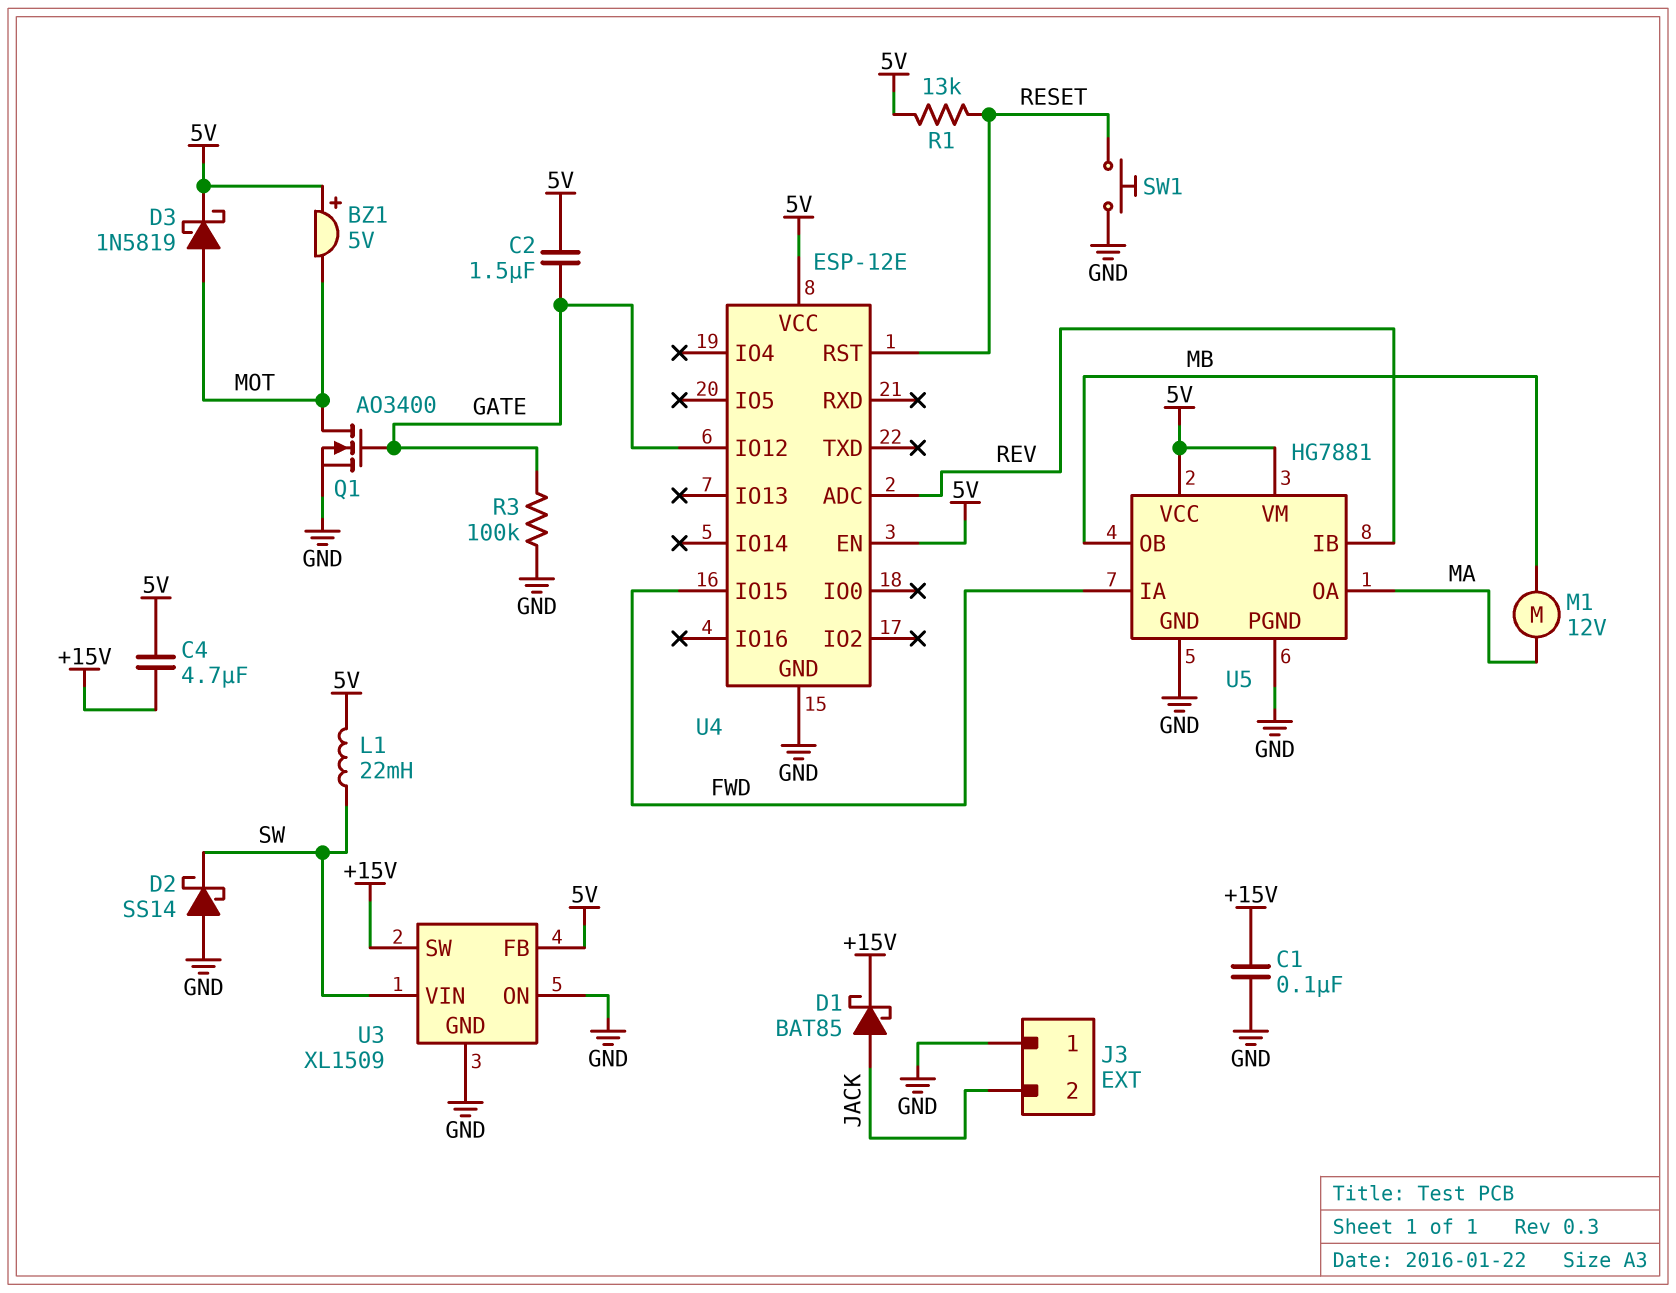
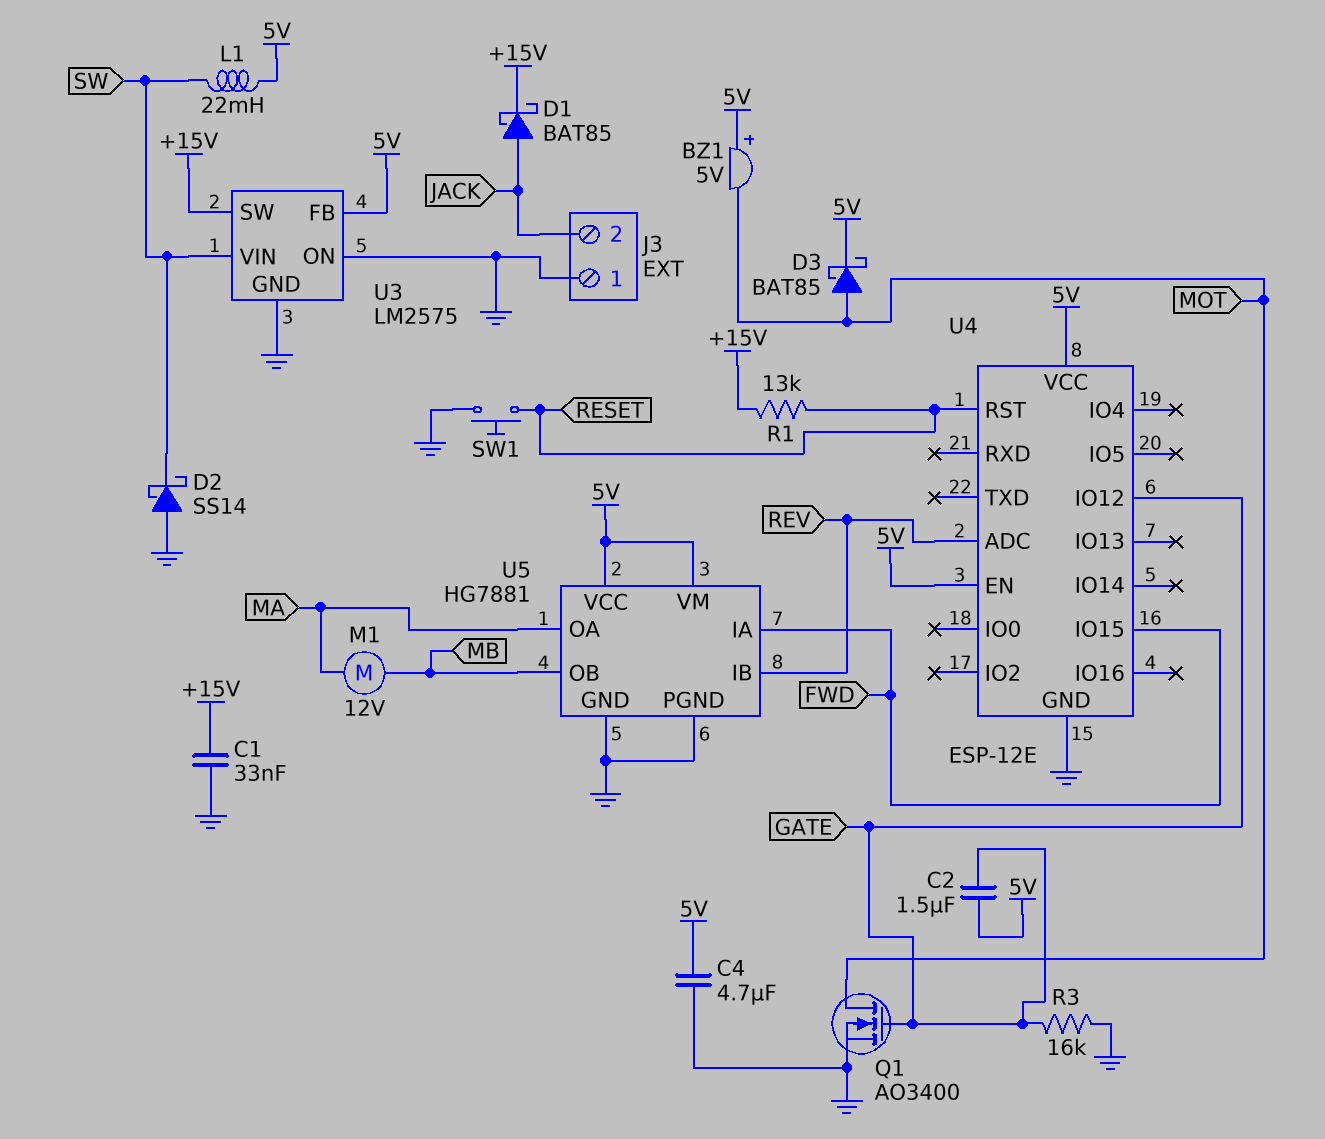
C1: 100nF (+15V, GND) -> 33nF (+15V, GND)
C4: 4.7uF (+15V, 5V) -> 4.7uF (5V, GND)
D3: schottky 1N5819 (A MOT, K 5V) -> schottky BAT85 (A MOT, K 5V)
R1: 13k (5V, RESET) -> 13k (+15V, RESET)
R3: 100k (GATE, GND) -> 16k (GATE, GND)
U3: XL1509 -> LM2575

